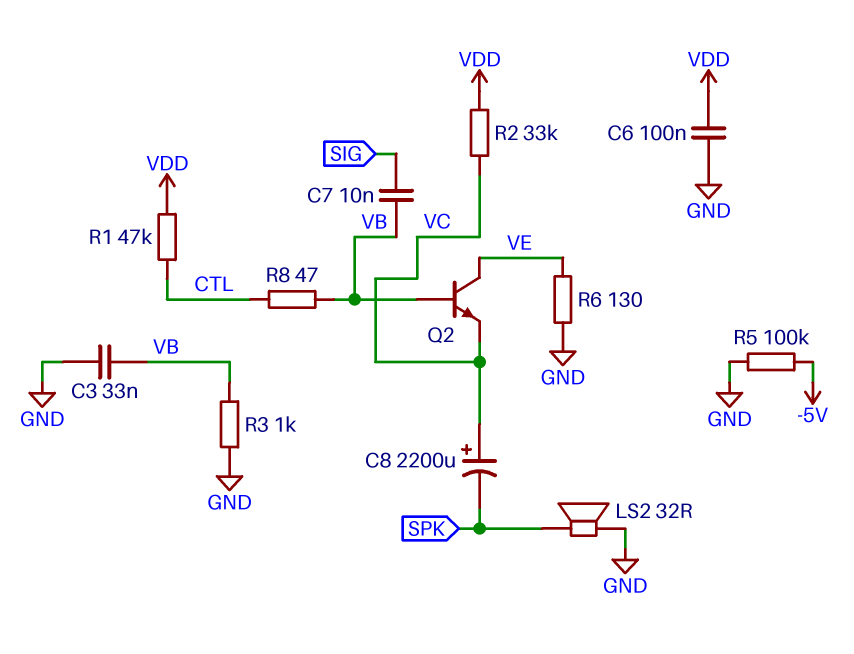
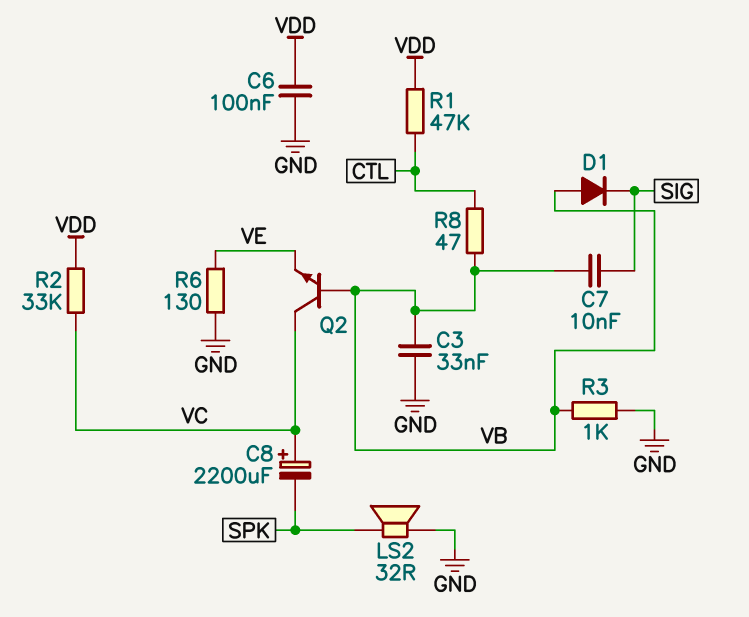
D1: none -> diode (A VB, K SIG)
Q2: NPN (B VB, C VE, E VC) -> NPN (B VB, C VC, E VE)
R5: 100k (-5V, GND) -> none

